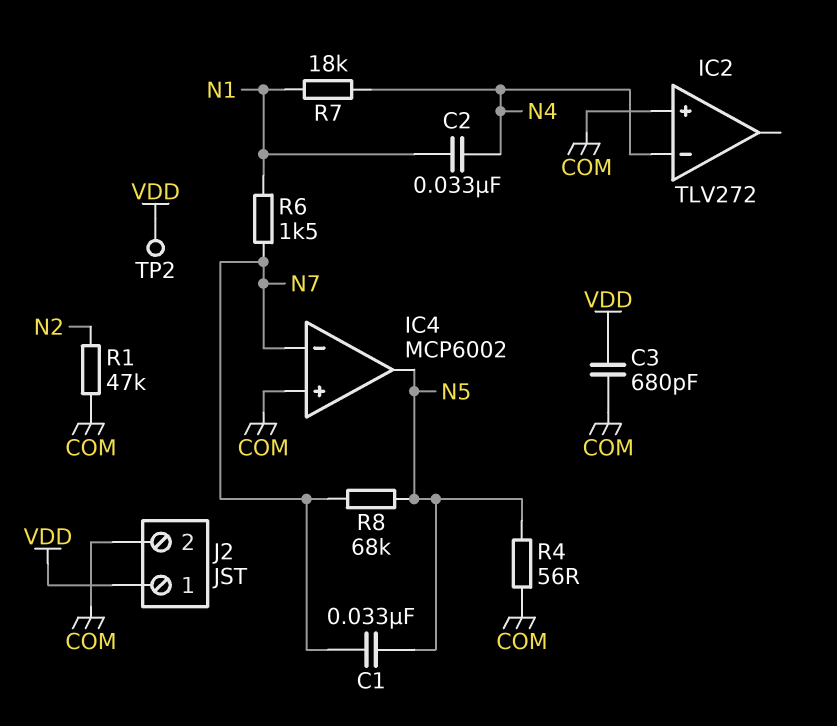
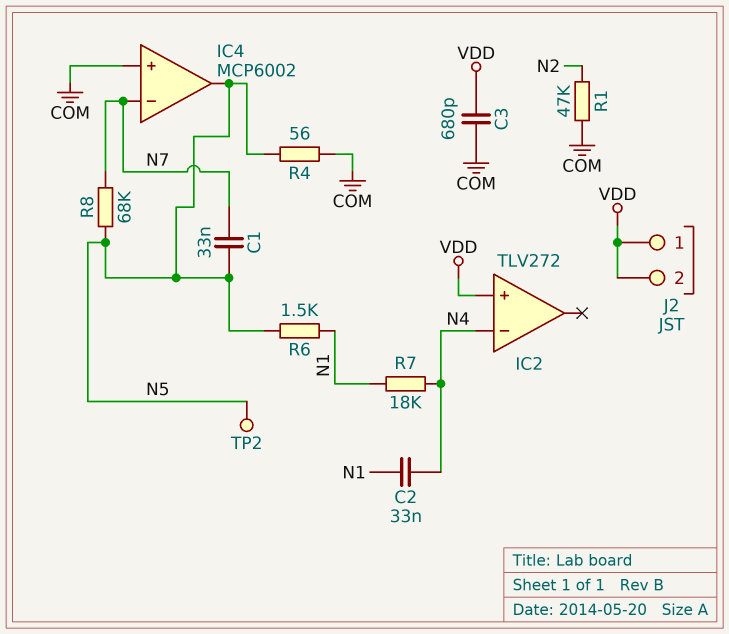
IC2 pin in+: COM -> VDD
J2 pin 2: COM -> VDD
R6: 1.5k (N1, N7) -> 1.5k (N1, N5)
TP2: test point (VDD) -> test point (N5)

